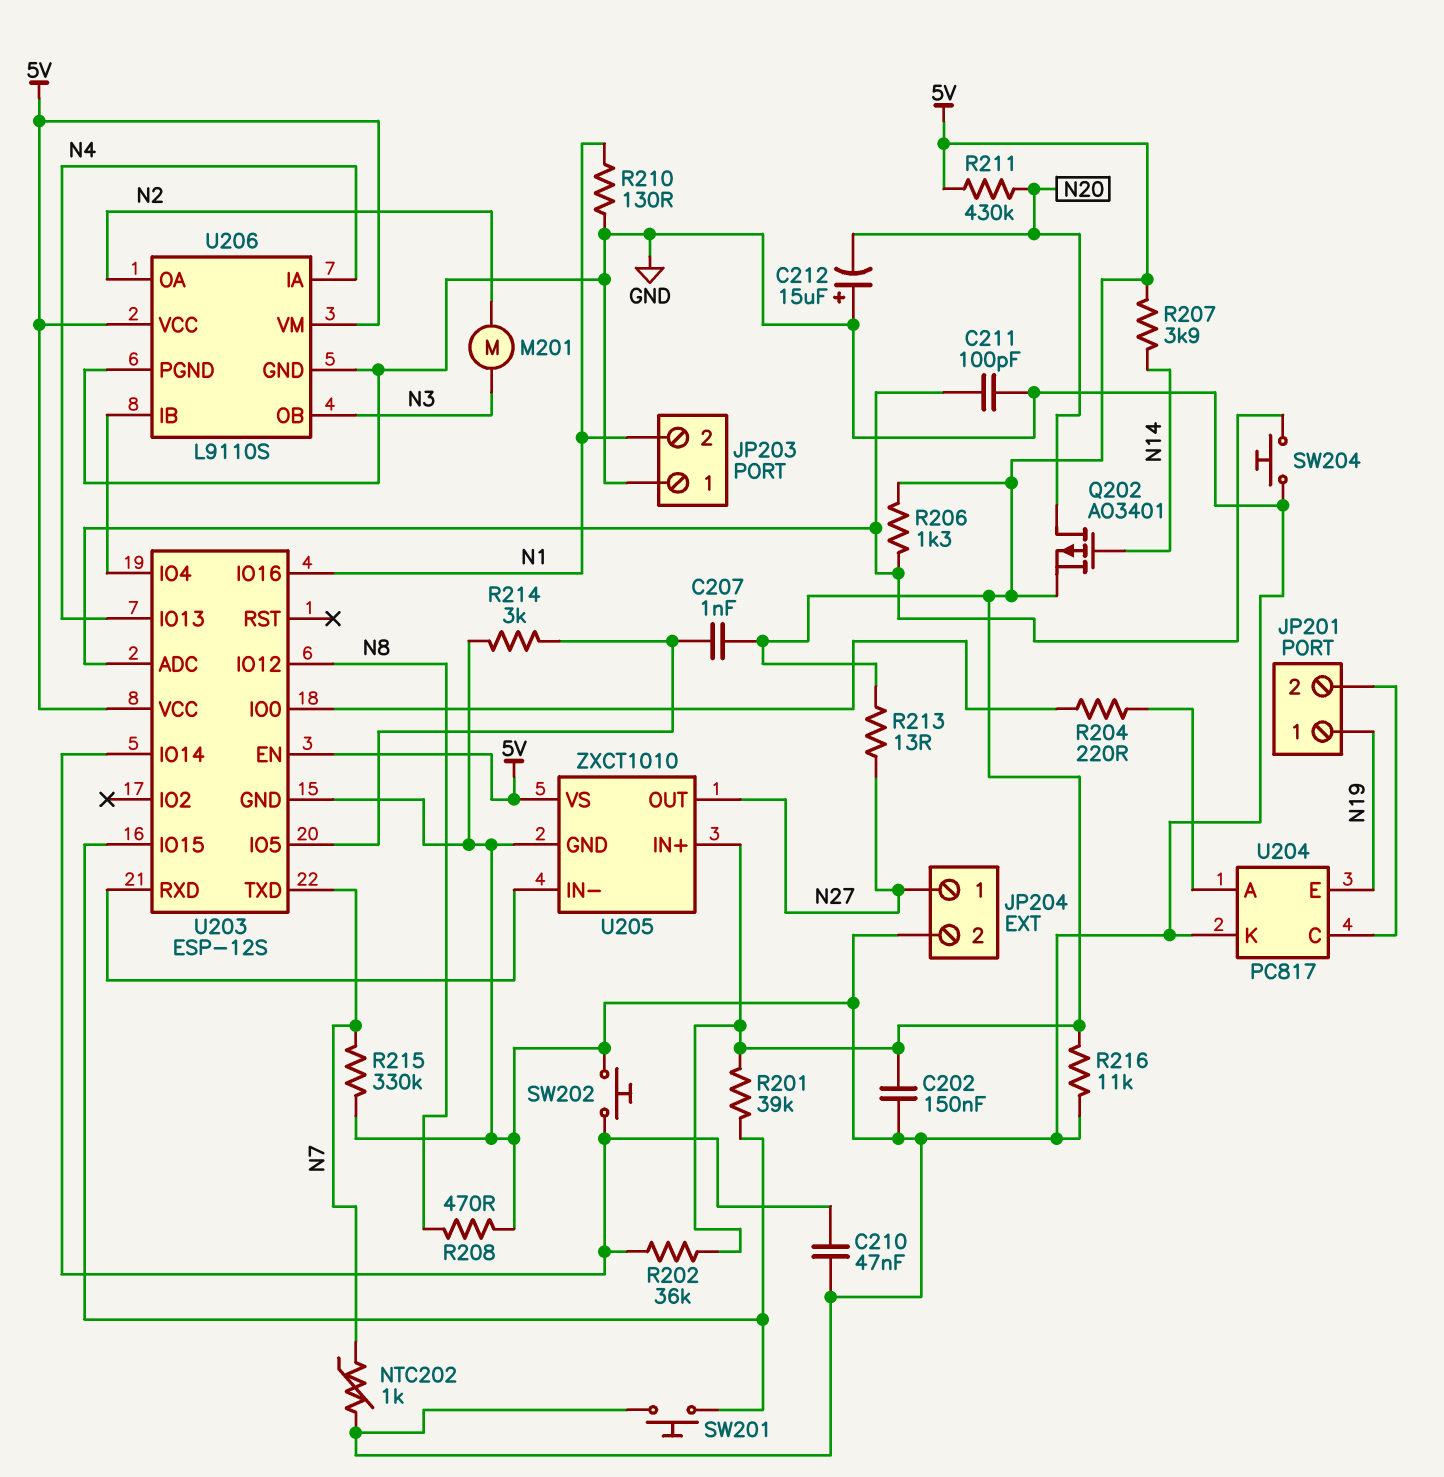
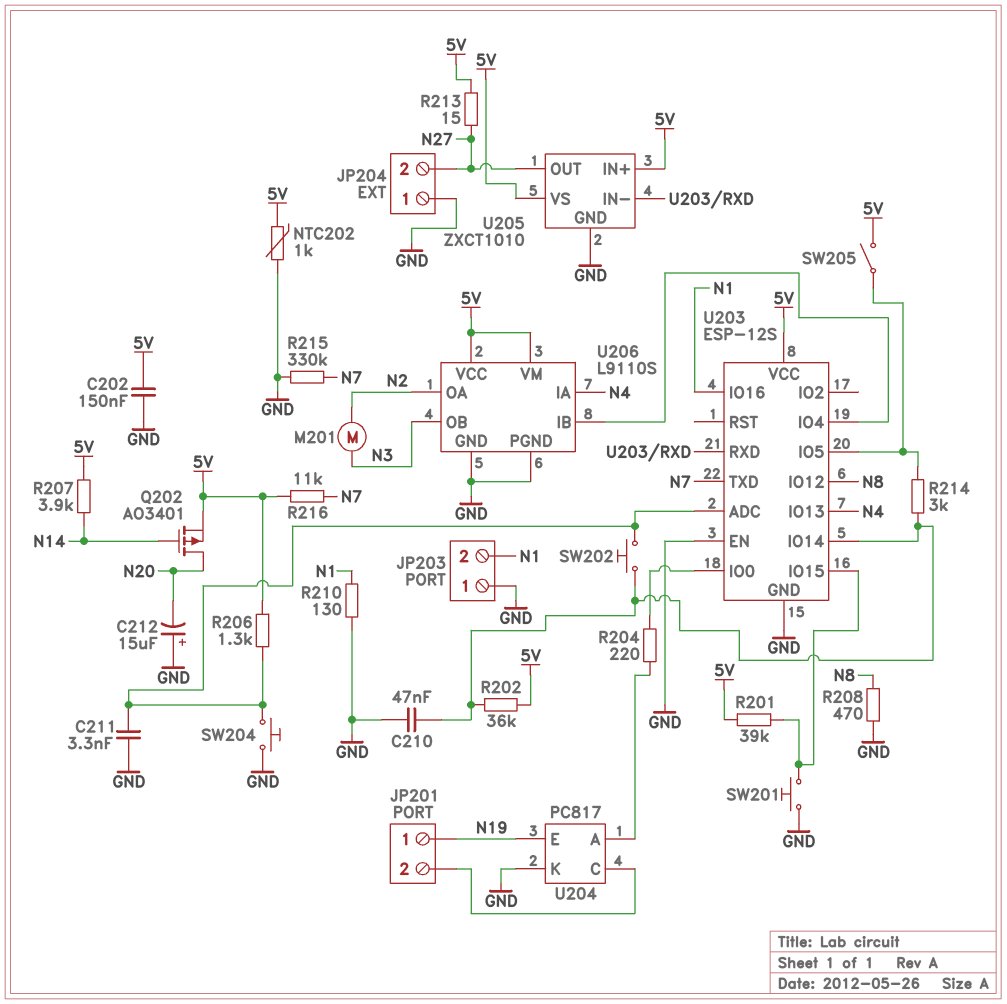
C207: 1nF (5V, U203/IO5) -> none
C211: 100pF (GND, U203/ADC) -> 3.3nF (GND, U203/ADC)
JP204 pin 1: N27 -> GND
JP204 pin 2: GND -> N27
NTC202: 1k (GND, N7) -> 1k (5V, GND)
R211: 430k (5V, N20) -> none
R213: 13 (5V, N27) -> 15 (5V, N27)
R214: 3k (GND, U203/IO5) -> 3k (U203/IO5, U203/IO14)
R216: 11k (5V, GND) -> 11k (5V, N7)
SW202: button (GND, U203/IO14) -> button (U203/ADC, U203/IO14)
SW205: none -> switch (5V, U203/IO5)
U203 pin EN: 5V -> GND

